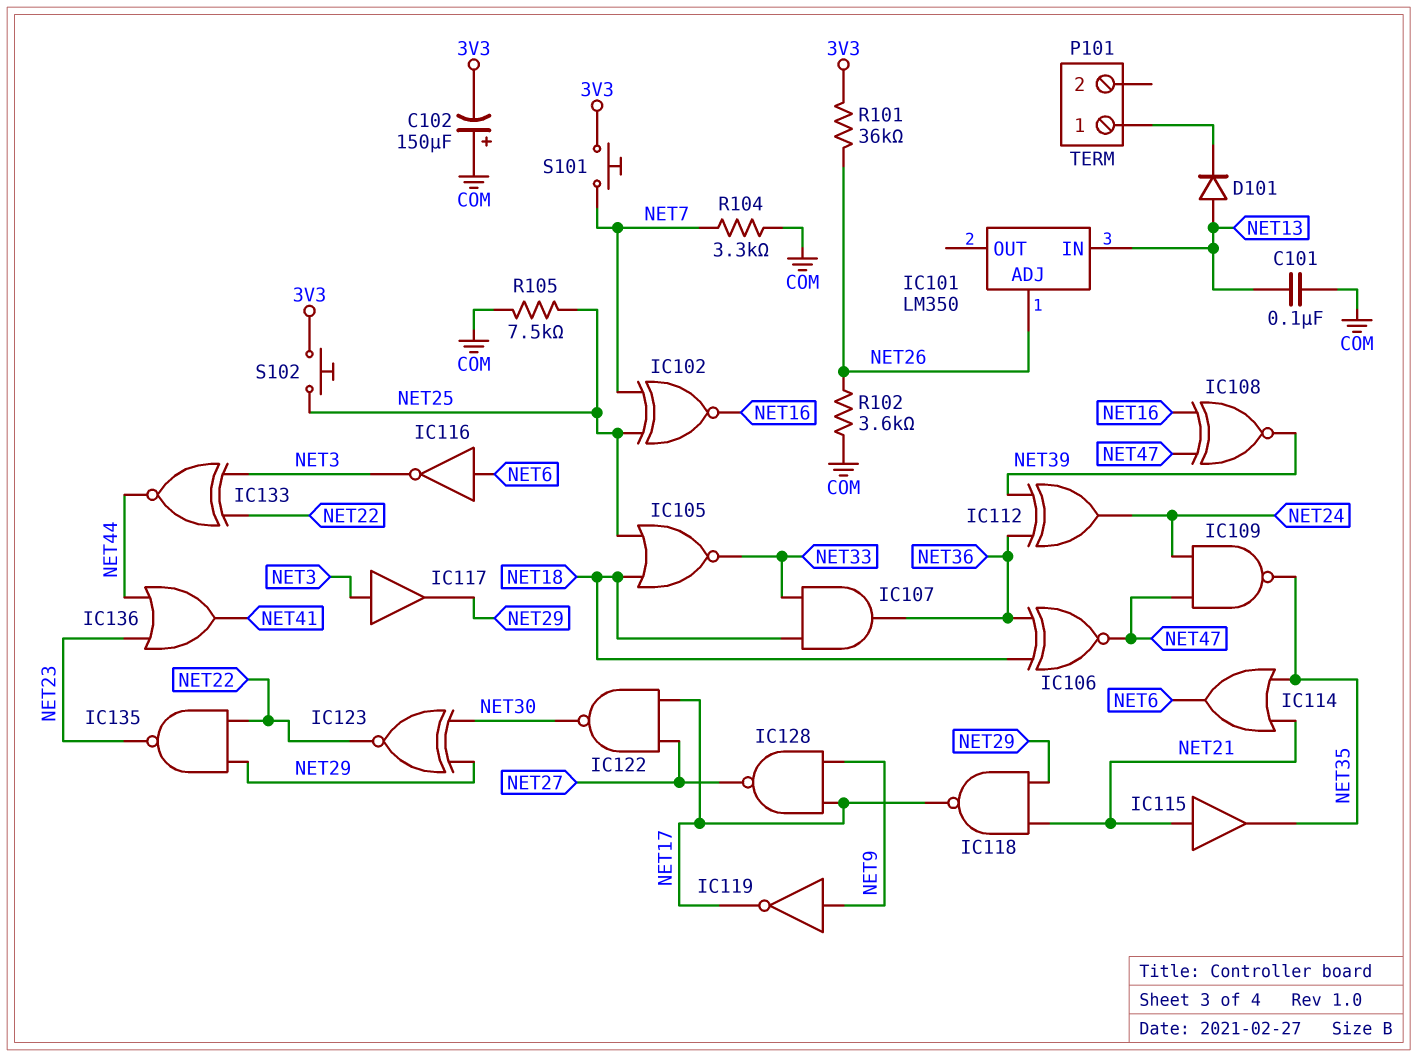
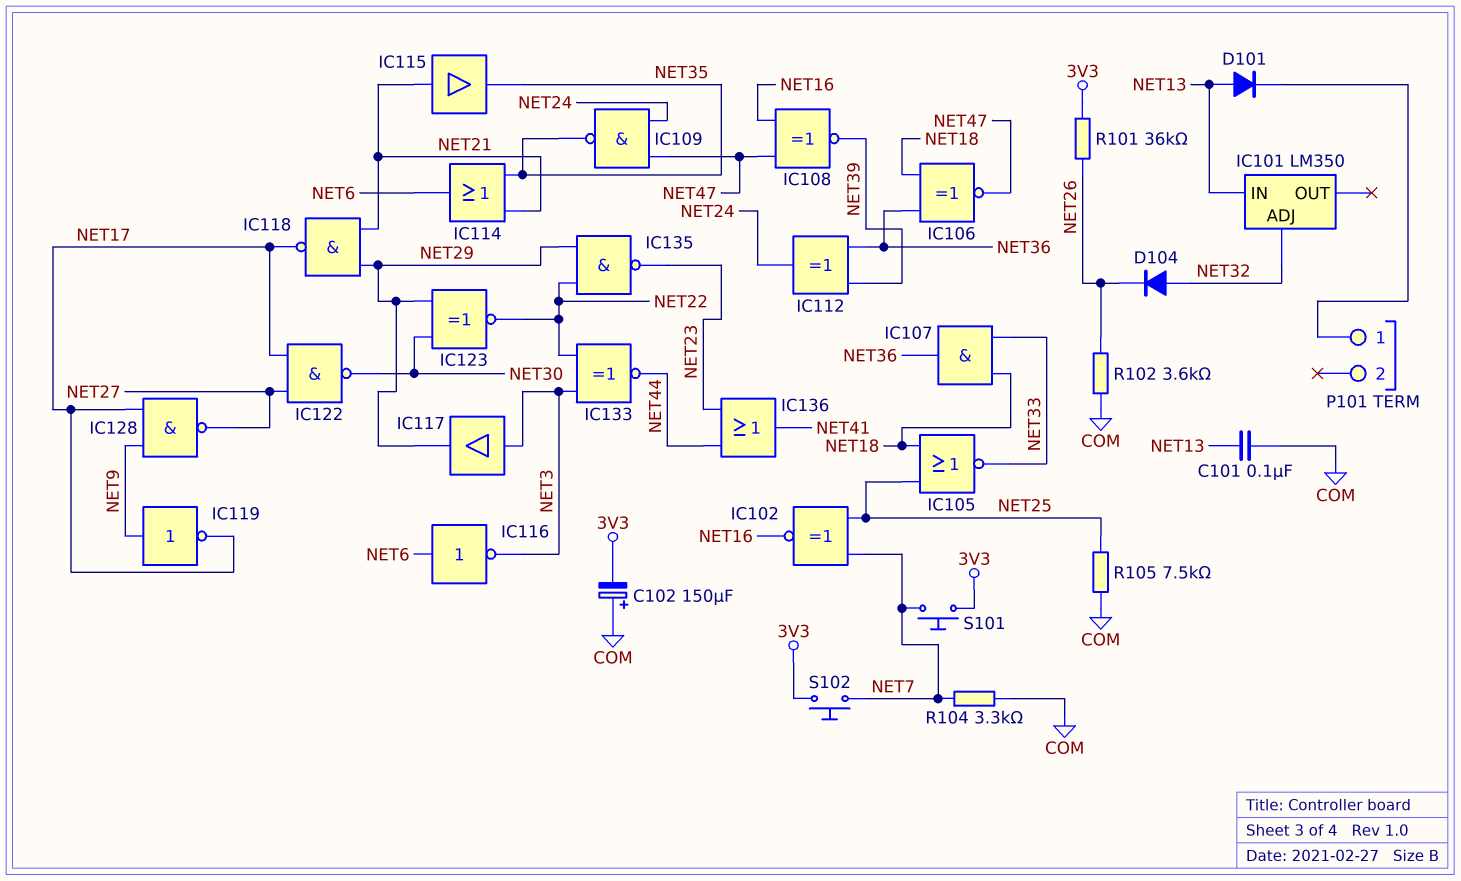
D104: none -> diode (A NET32, K NET26)
IC101 pin ADJ: NET26 -> NET32
S102: button (3V3, NET25) -> button (3V3, NET7)

